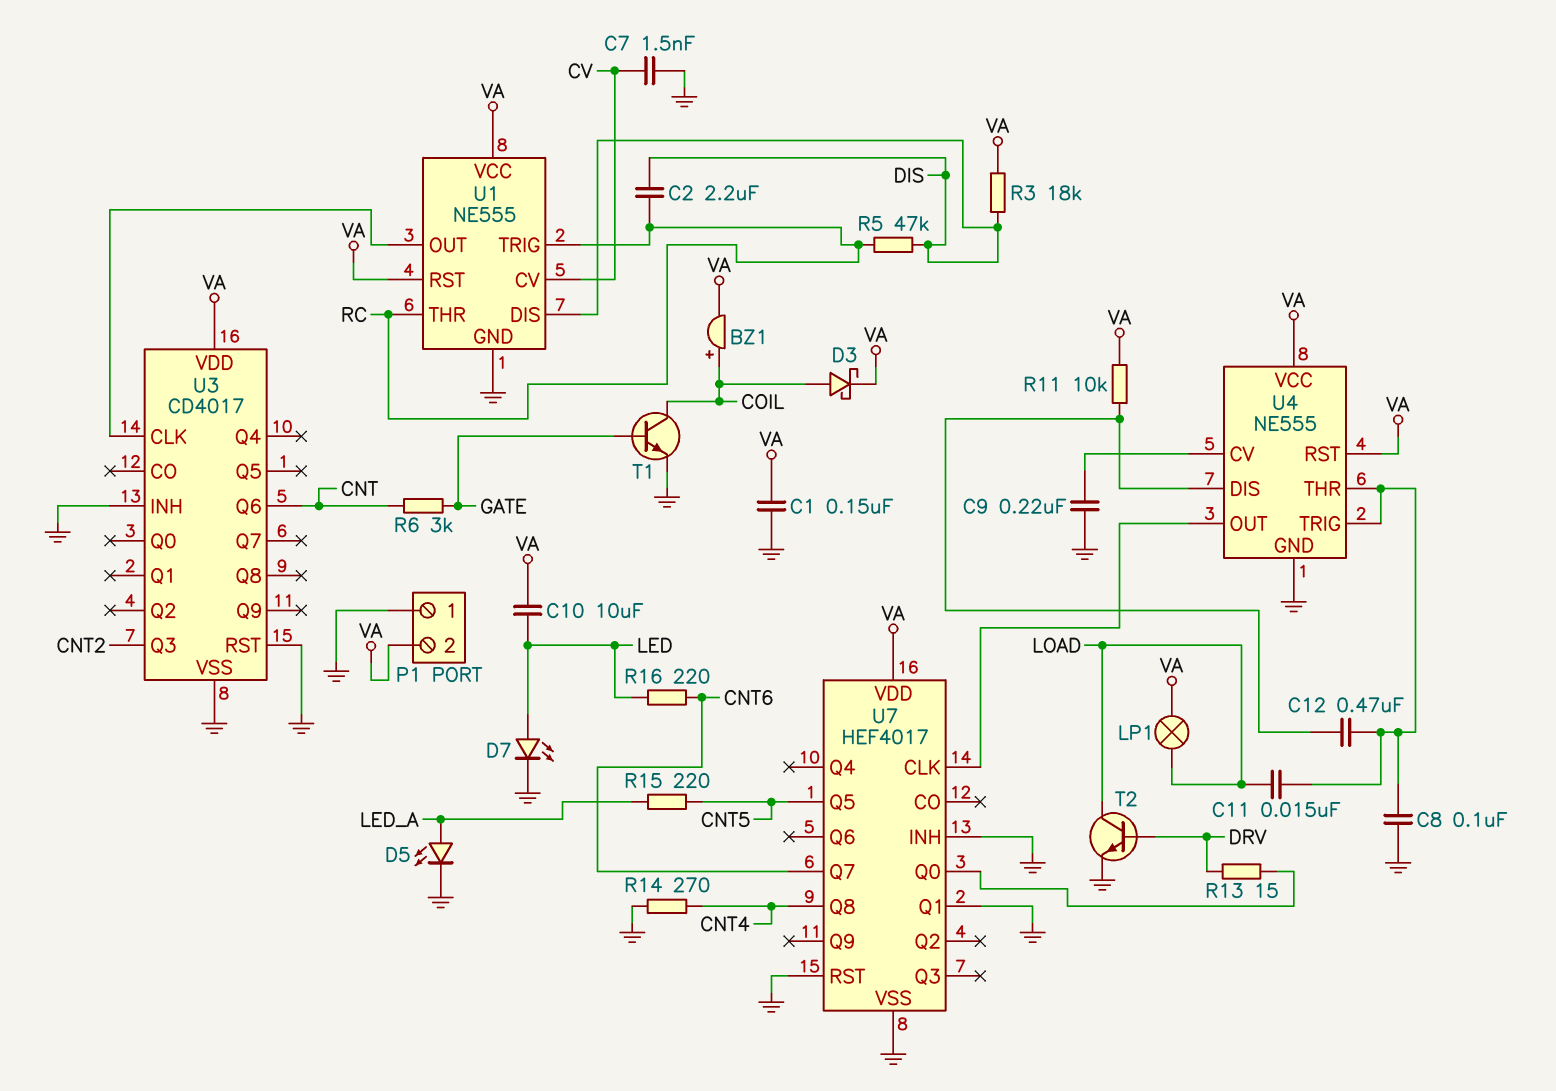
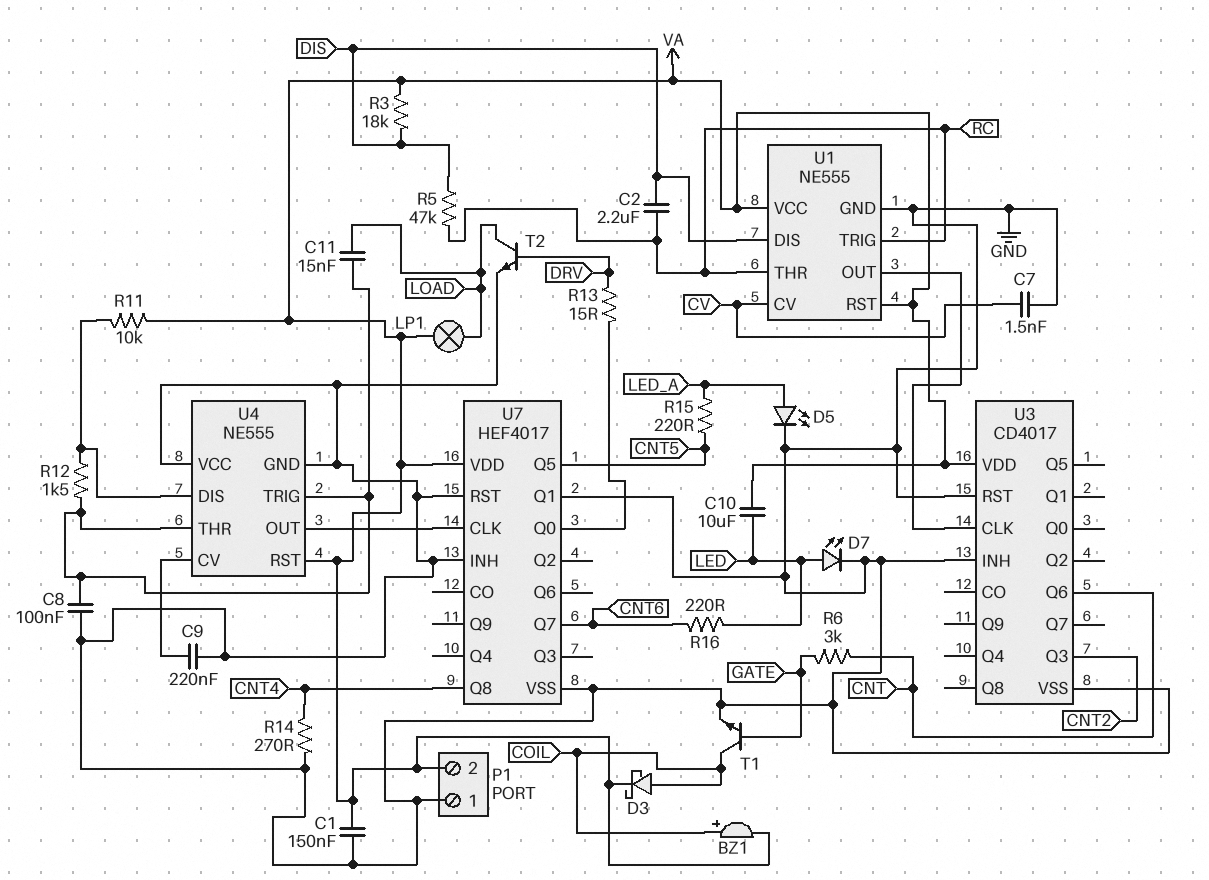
C12: 470nF (U4/DIS, U4/THR) -> none
R12: none -> 1.5k (U4/DIS, U4/THR)
U4 pin VCC: VA -> GND

